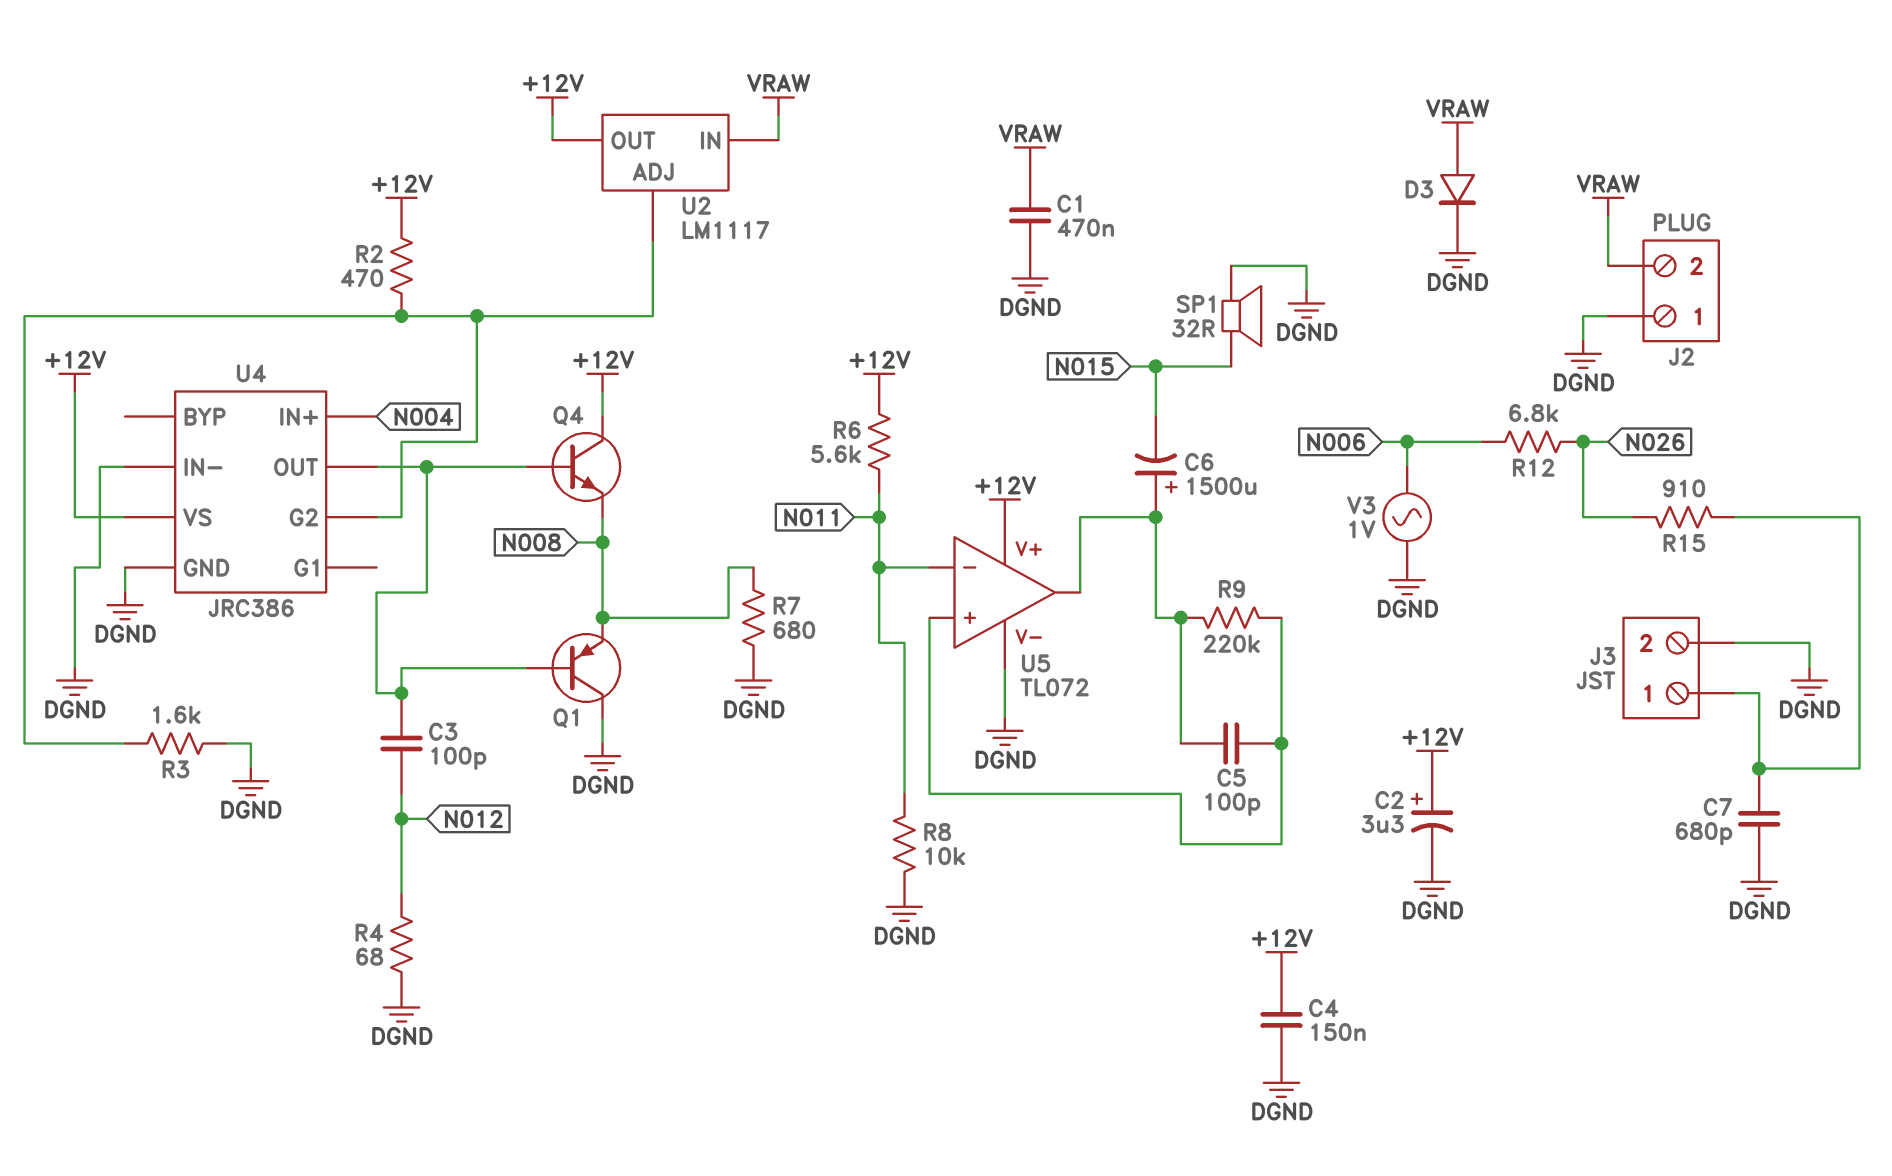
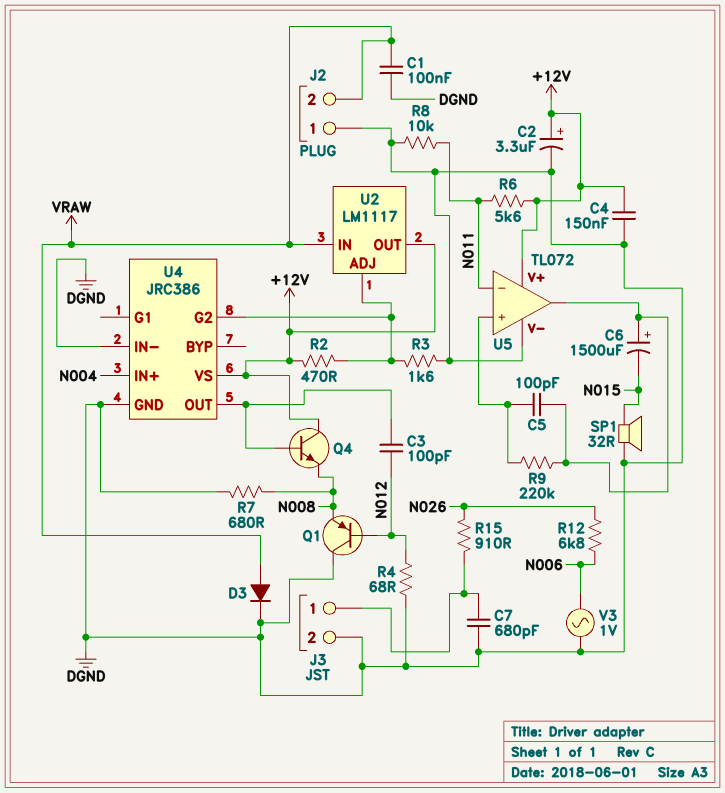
C1: 470nF (DGND, VRAW) -> 100nF (DGND, VRAW)
Q1: PNP (B U4/OUT, C DGND, E N008) -> PNP (B N012, C DGND, E N008)

